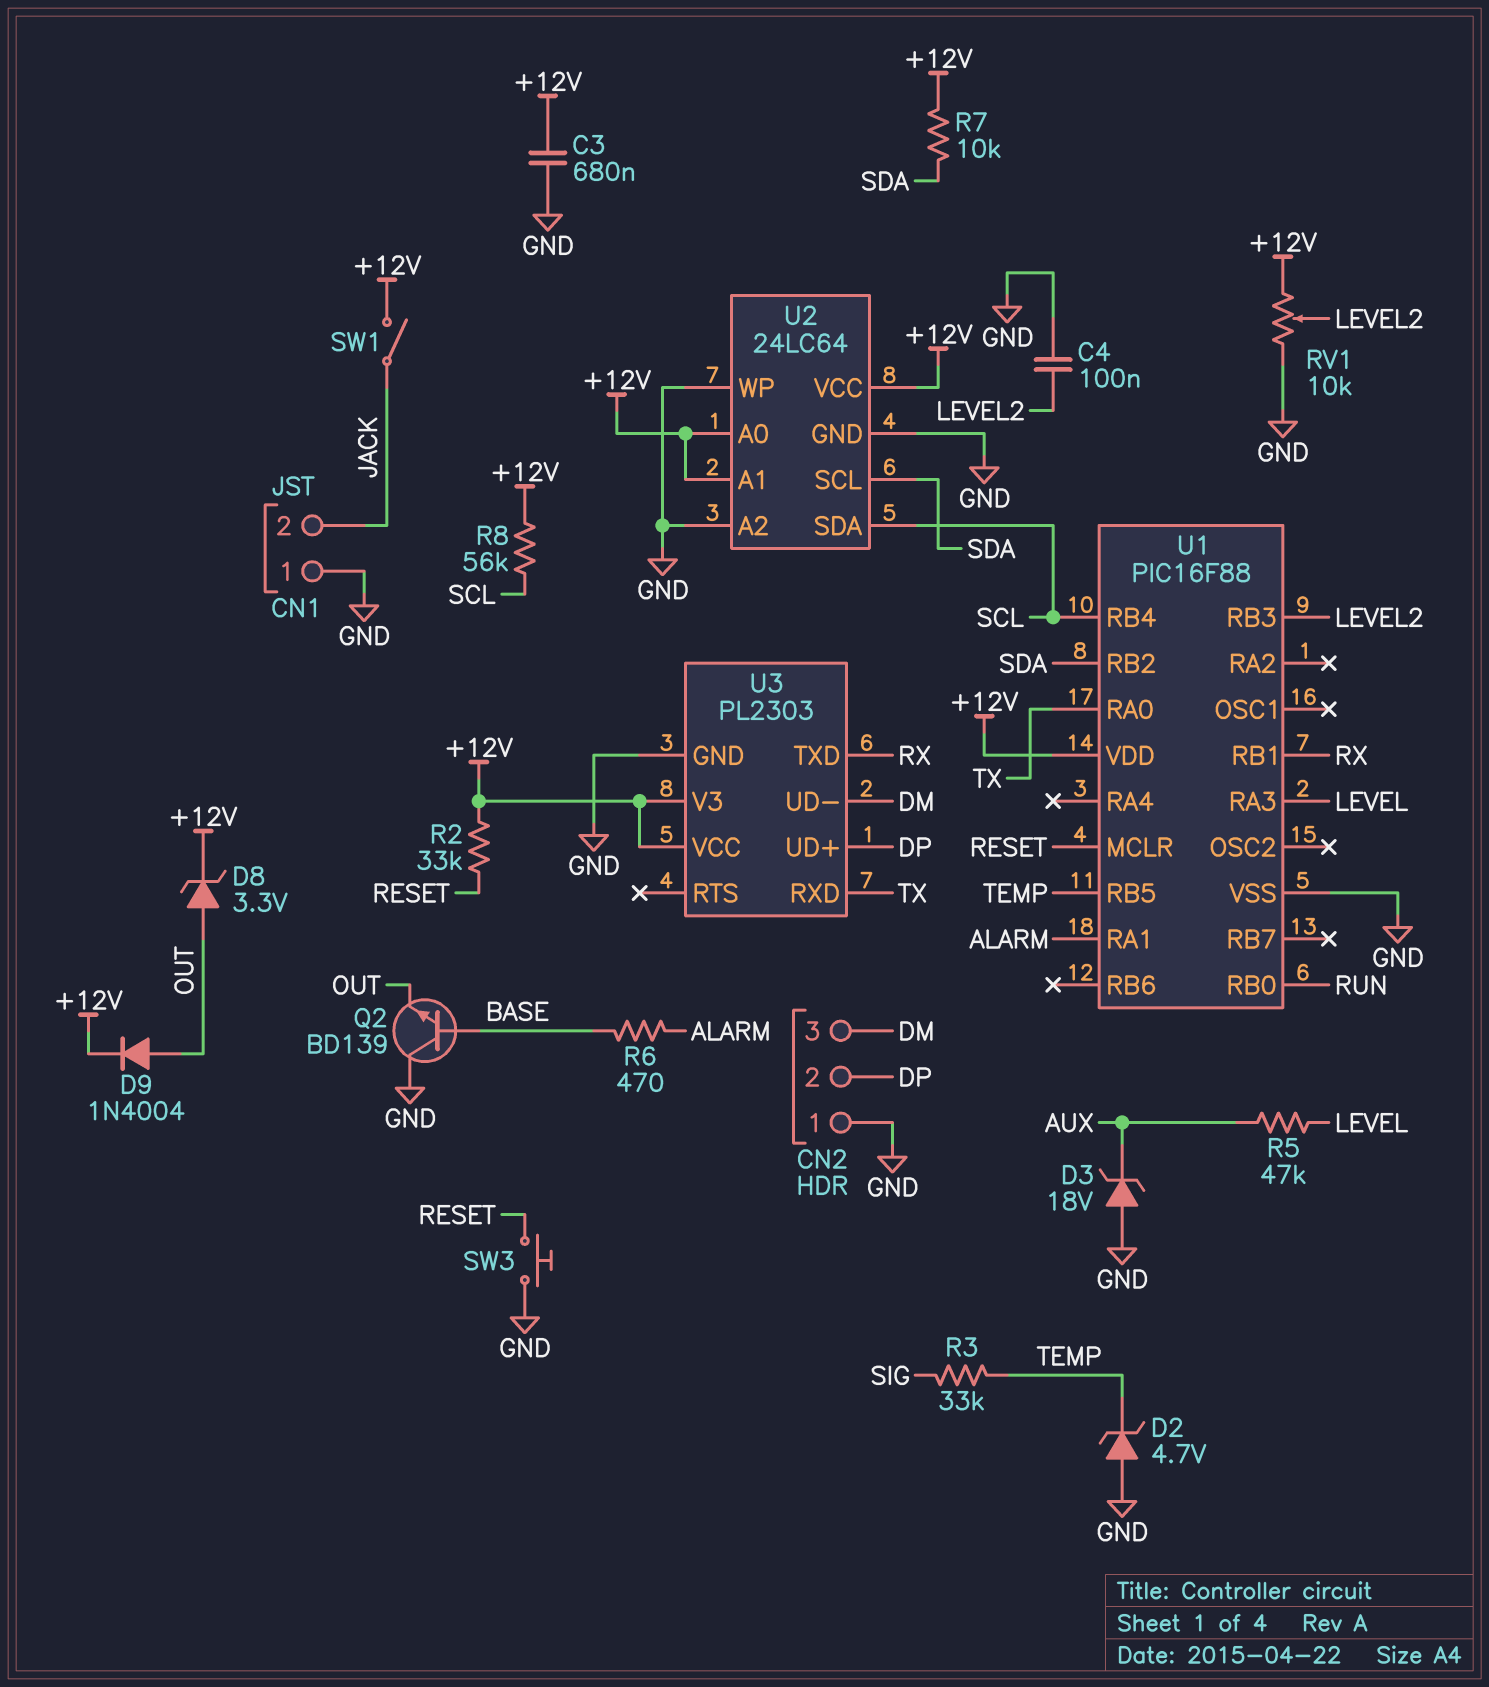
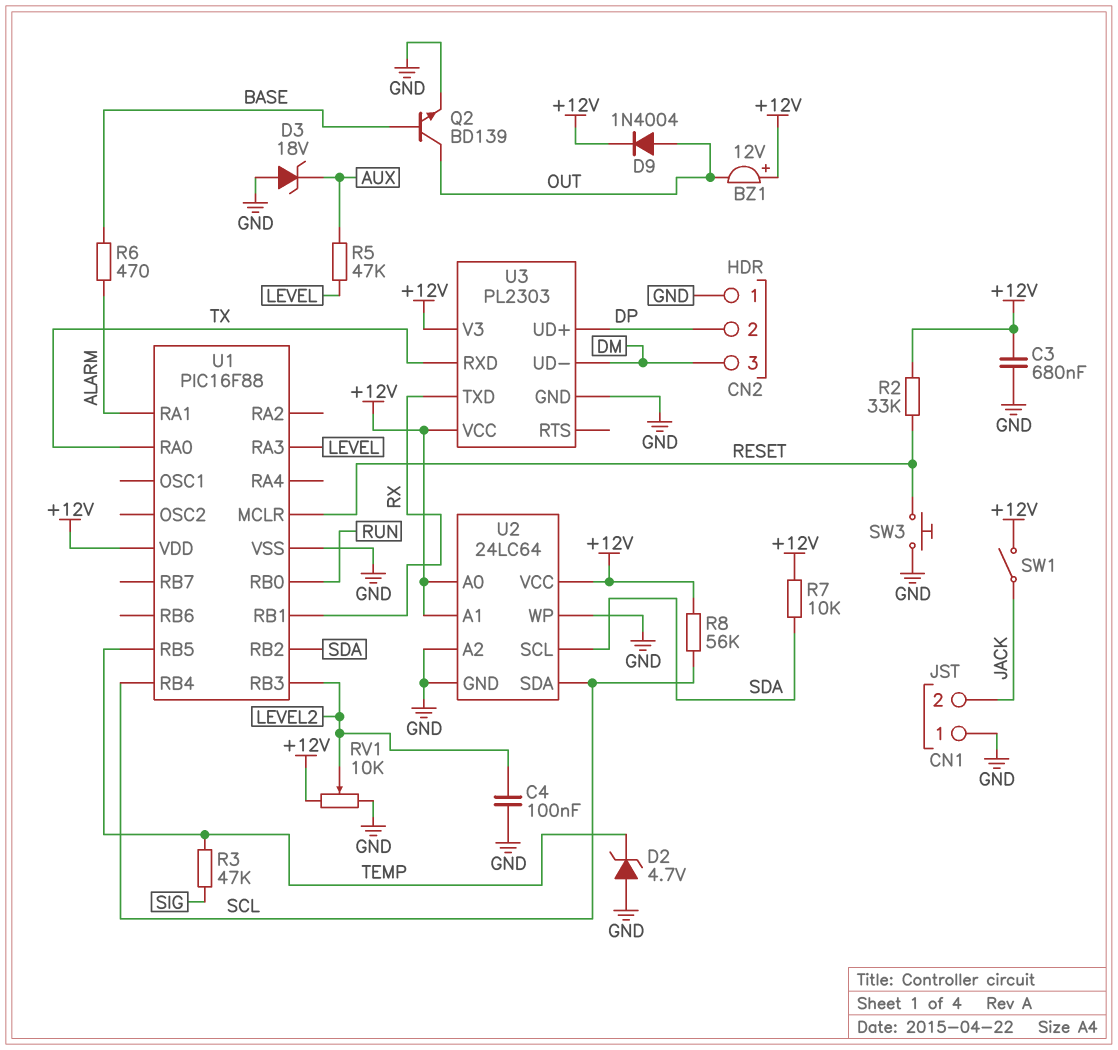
BZ1: none -> buzzer 12V (plus +12V, minus OUT)
D8: zener 3.3V (A OUT, K +12V) -> none
Q2: NPN BD139 (B BASE, C GND, E OUT) -> NPN BD139 (B BASE, C OUT, E GND)
R3: 33k (SIG, TEMP) -> 47k (SIG, TEMP)

